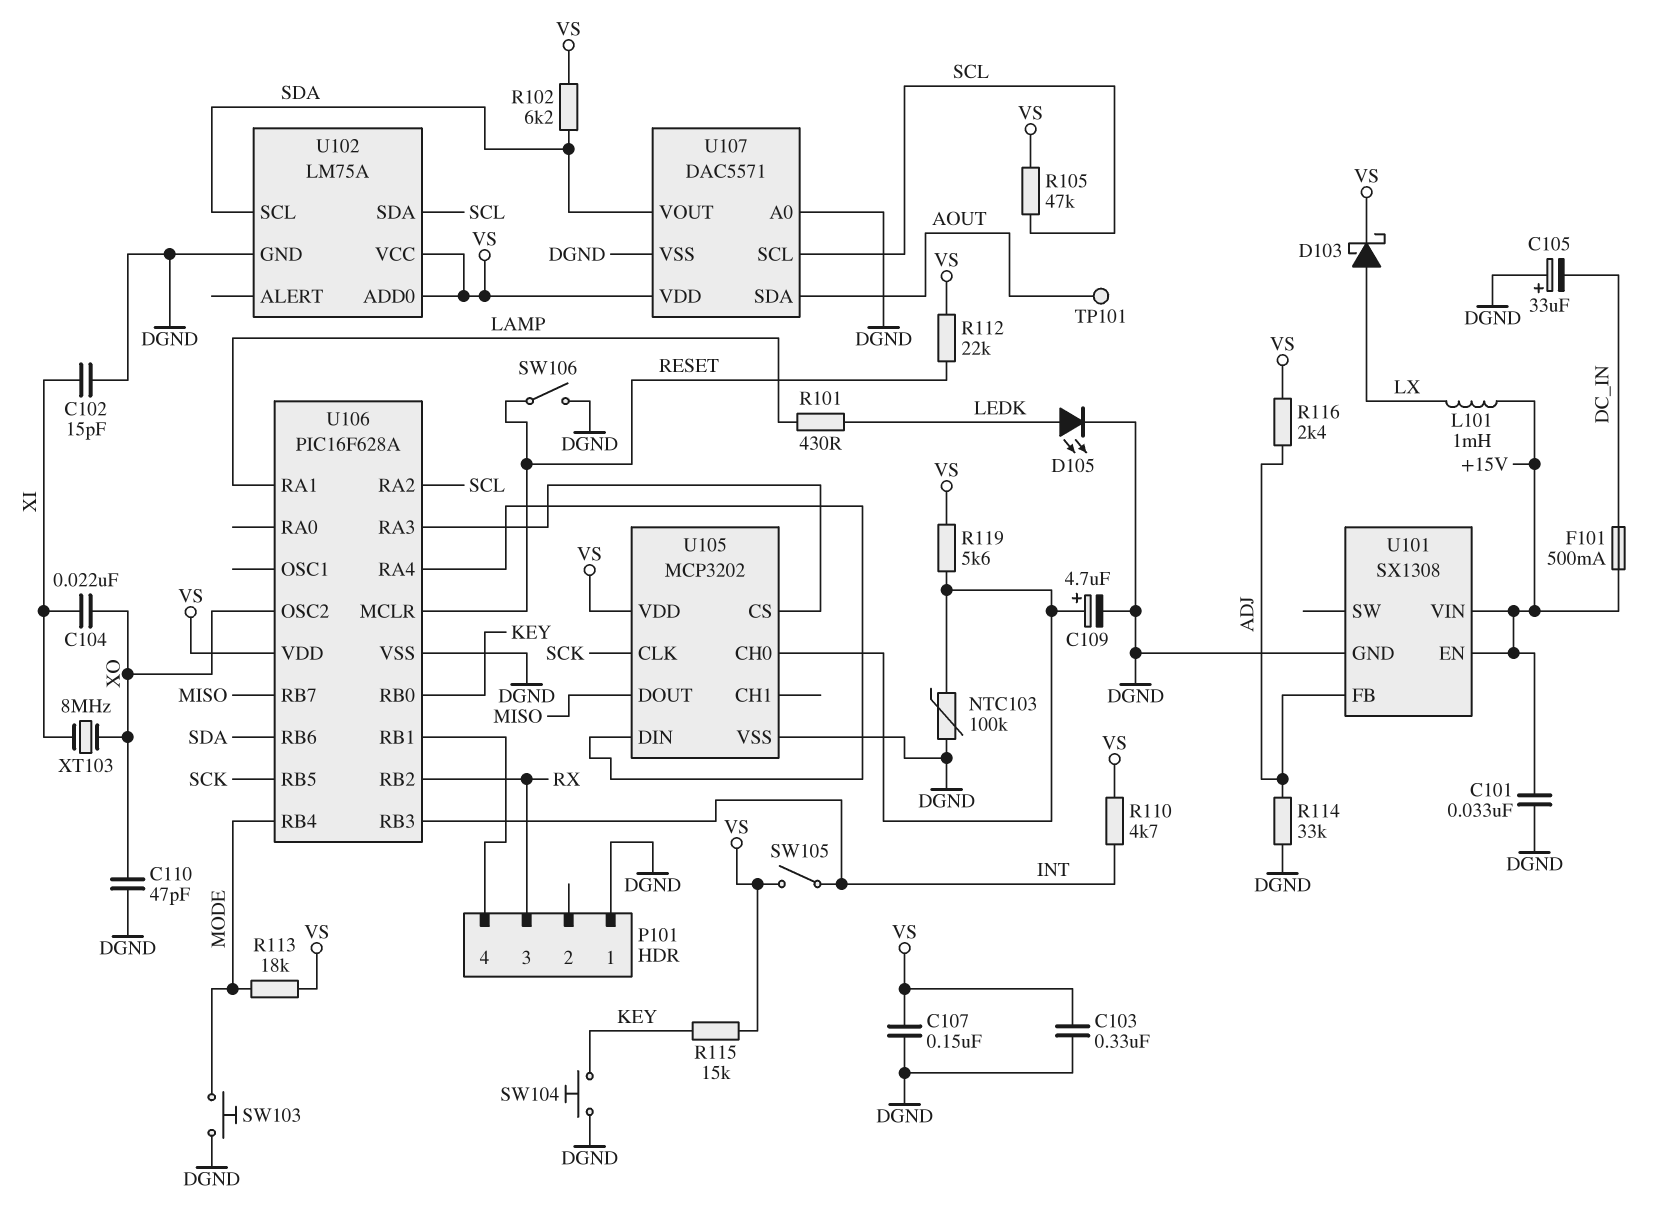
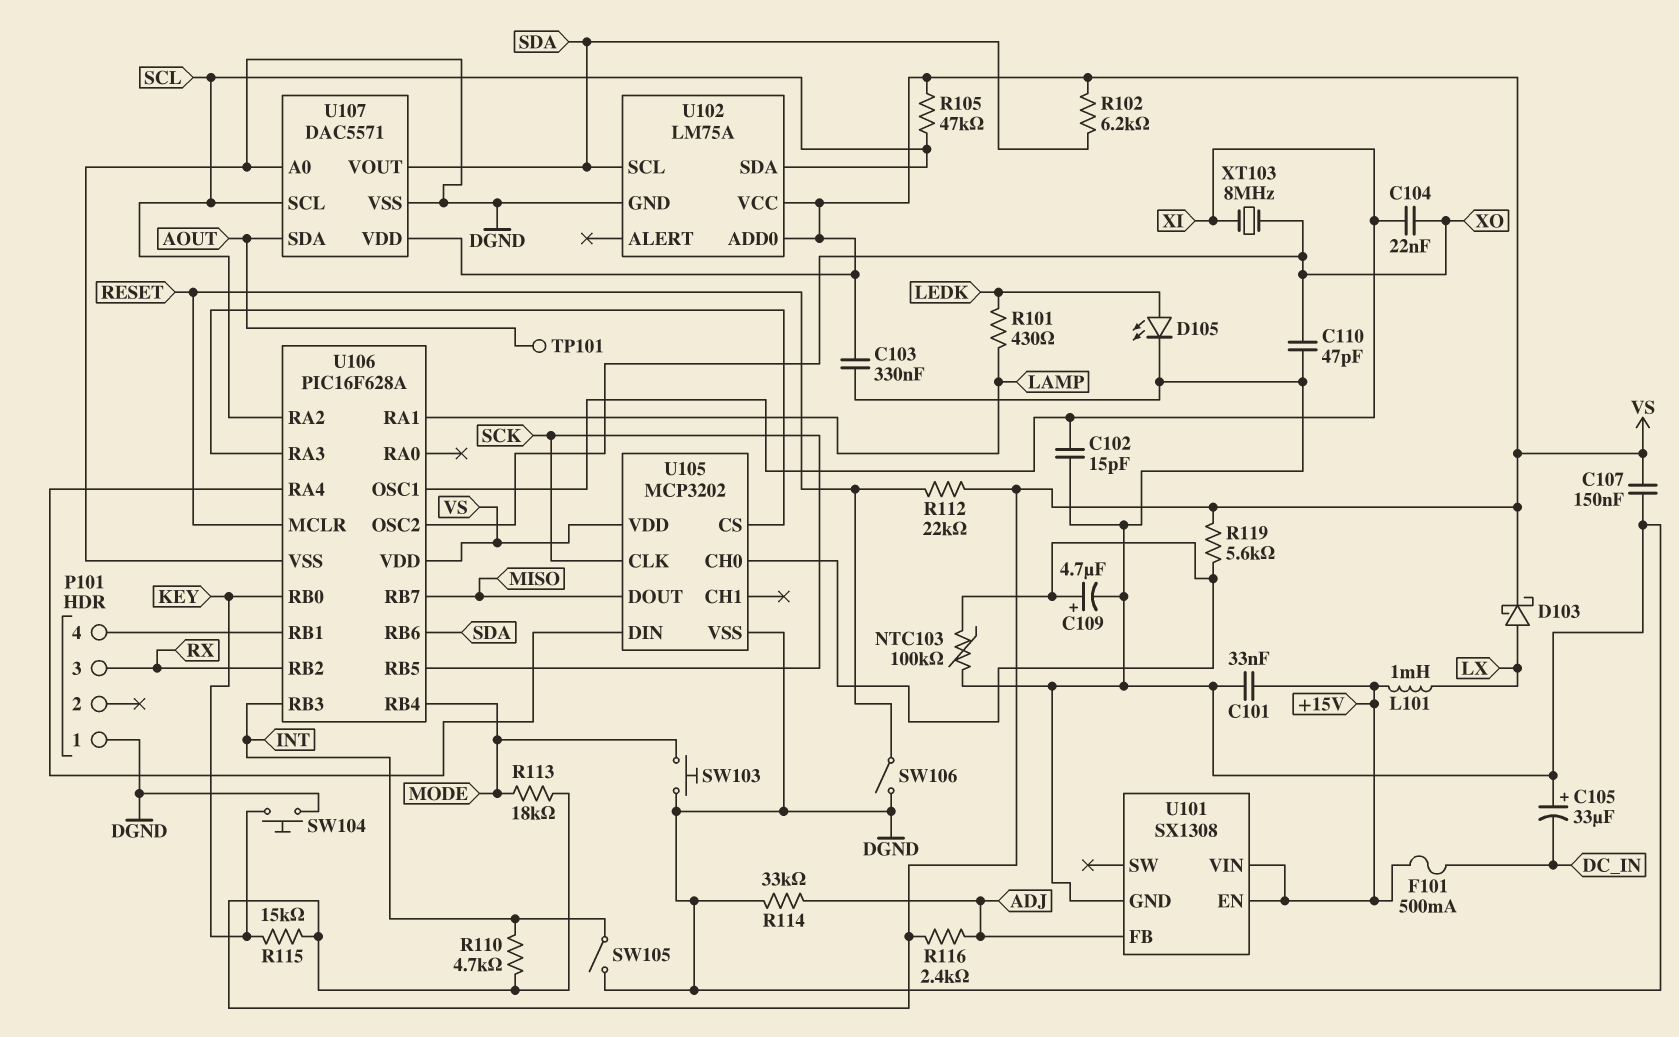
SW105: switch (INT, VS) -> switch (DGND, INT)
U106 pin OSC1: none -> XI

